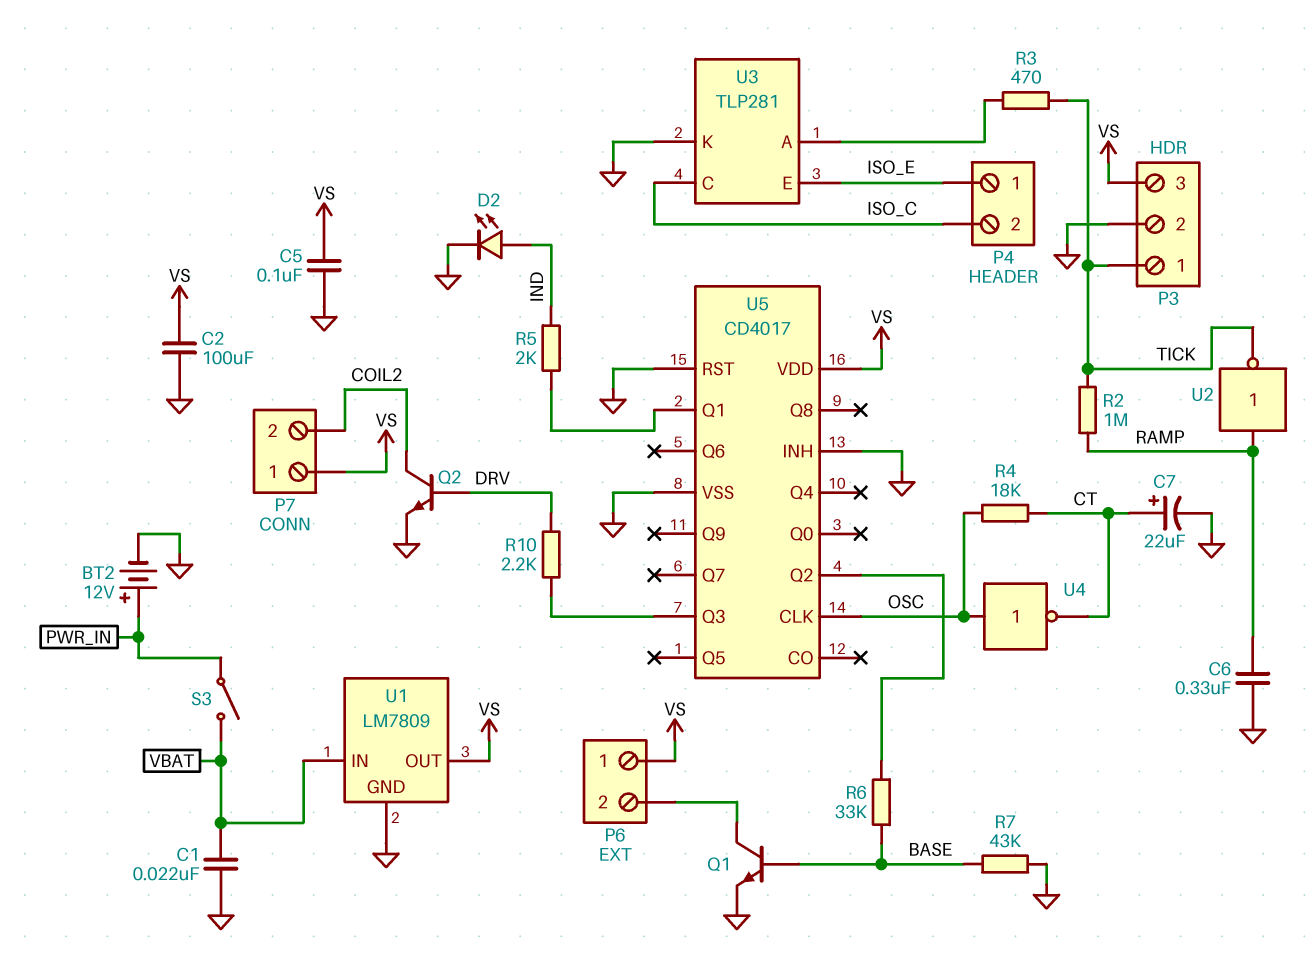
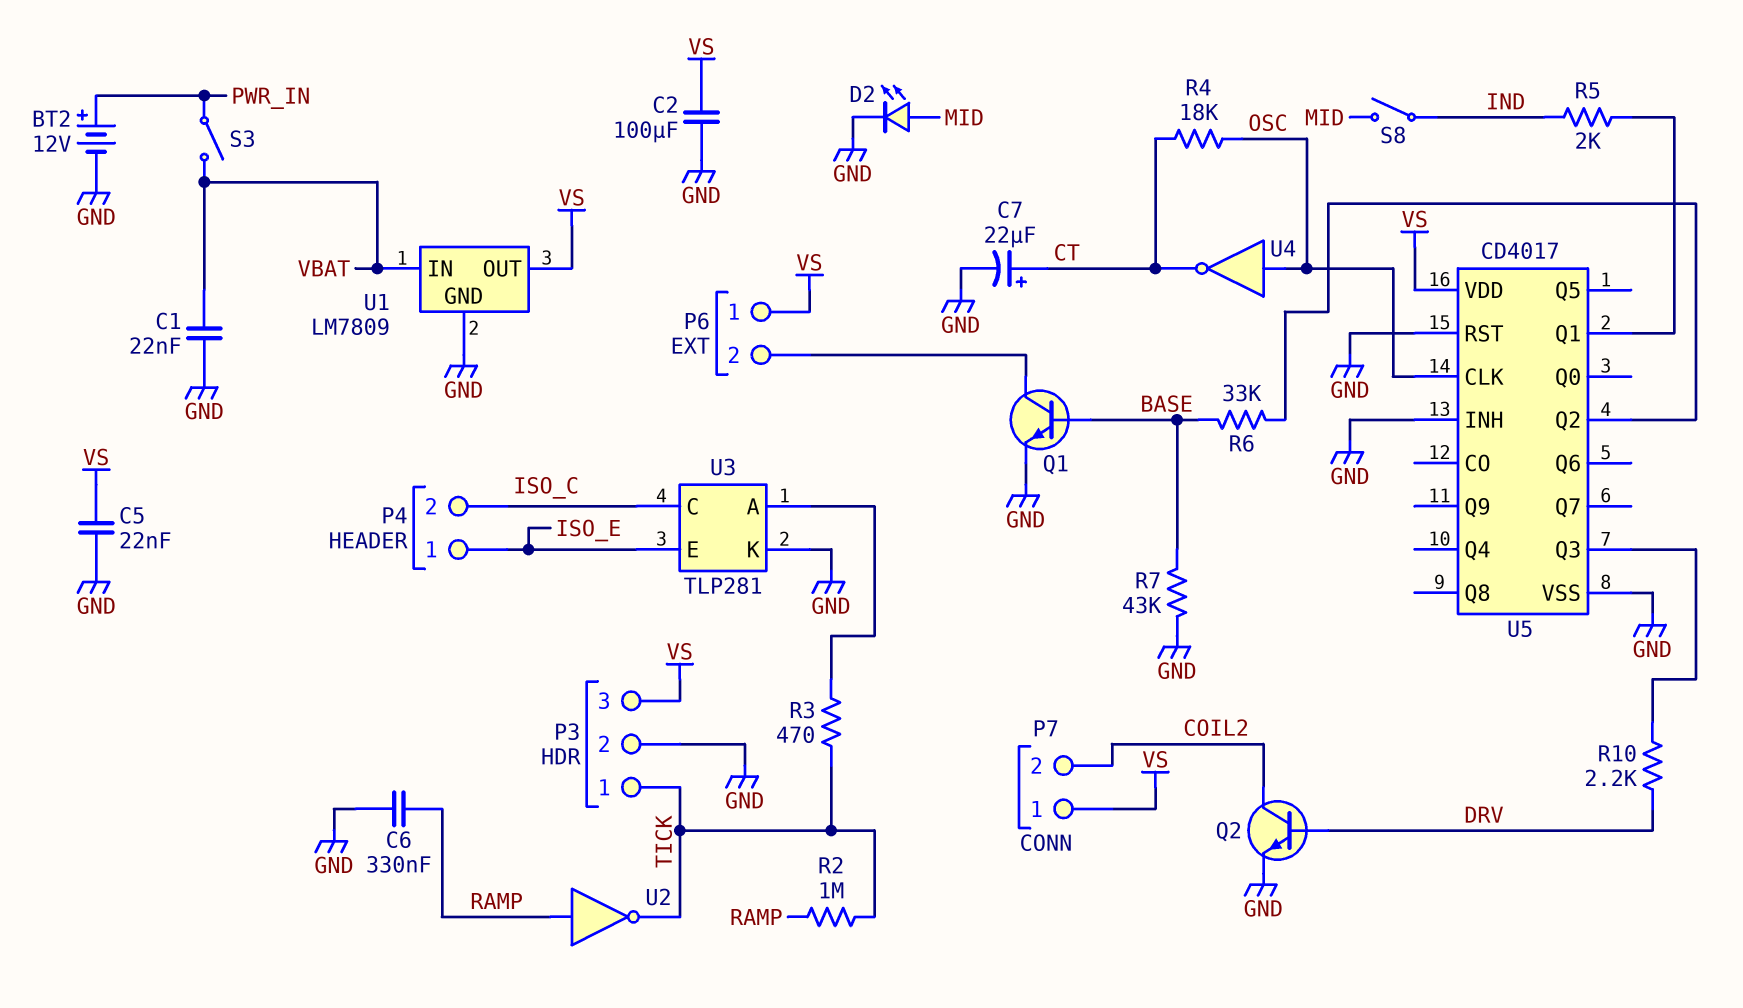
C5: 100nF (GND, VS) -> 22nF (GND, VS)
D2: LED (A IND, K GND) -> LED (A MID, K GND)
S8: none -> switch (IND, MID)

